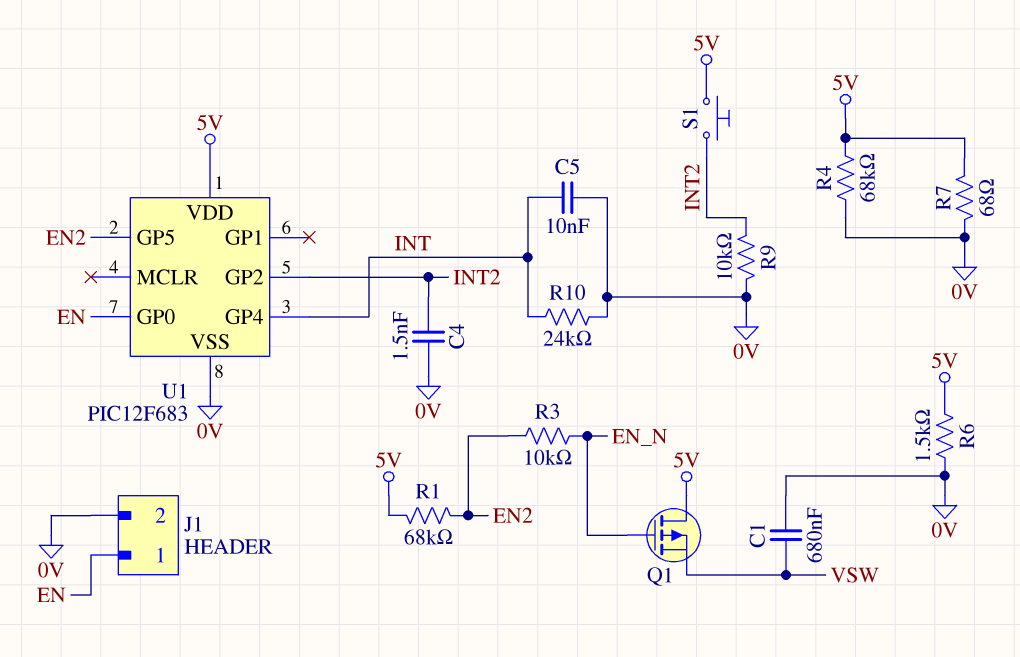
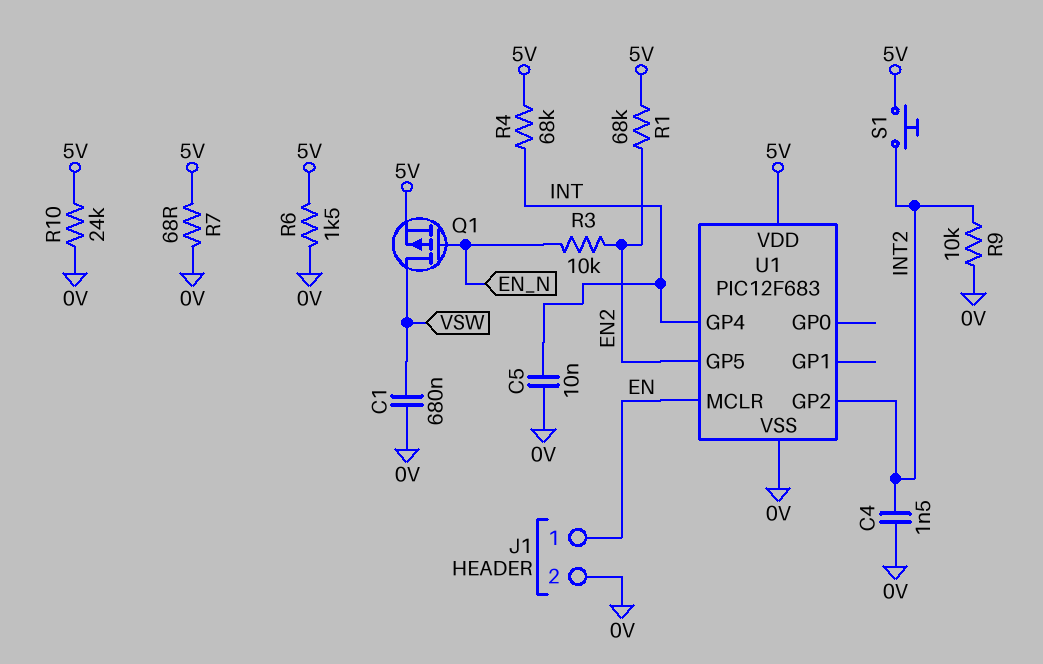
Q1: PMOS (G EN_N, D 5V, S VSW) -> PMOS (G EN_N, D VSW, S 5V)
R4: 68k (0V, 5V) -> 68k (5V, INT)
R10: 24k (0V, INT) -> 24k (0V, 5V)
U1 pin GP0: EN -> none
U1 pin MCLR: none -> EN

